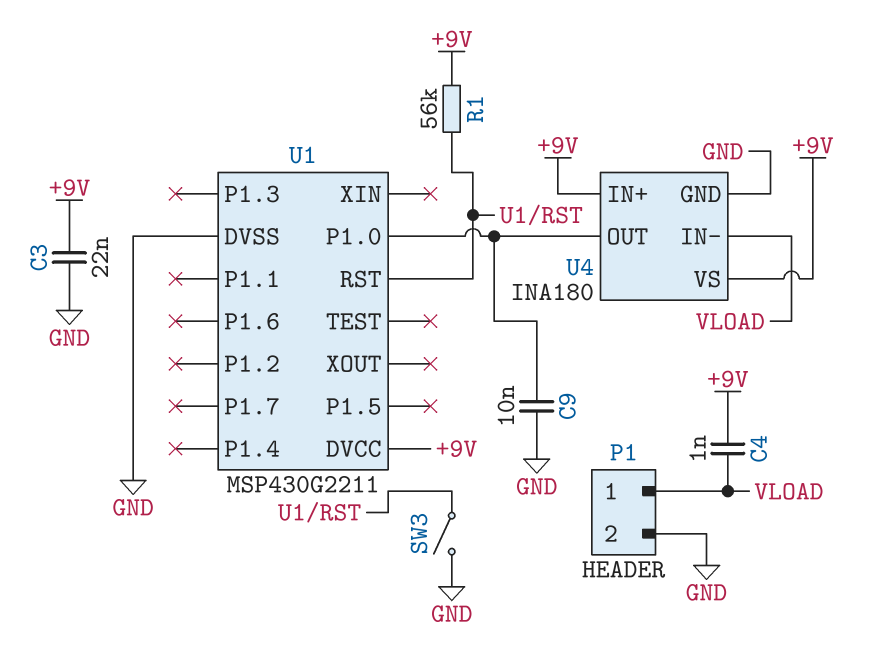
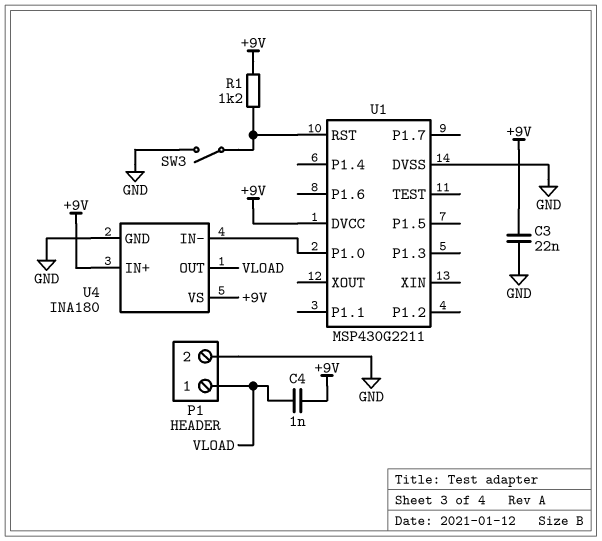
C9: 10nF (GND, U1/P1.0) -> none
R1: 56k (+9V, U1/RST) -> 1.2k (+9V, U1/RST)
U4 pin IN-: VLOAD -> U1/P1.0
U4 pin OUT: U1/P1.0 -> VLOAD

